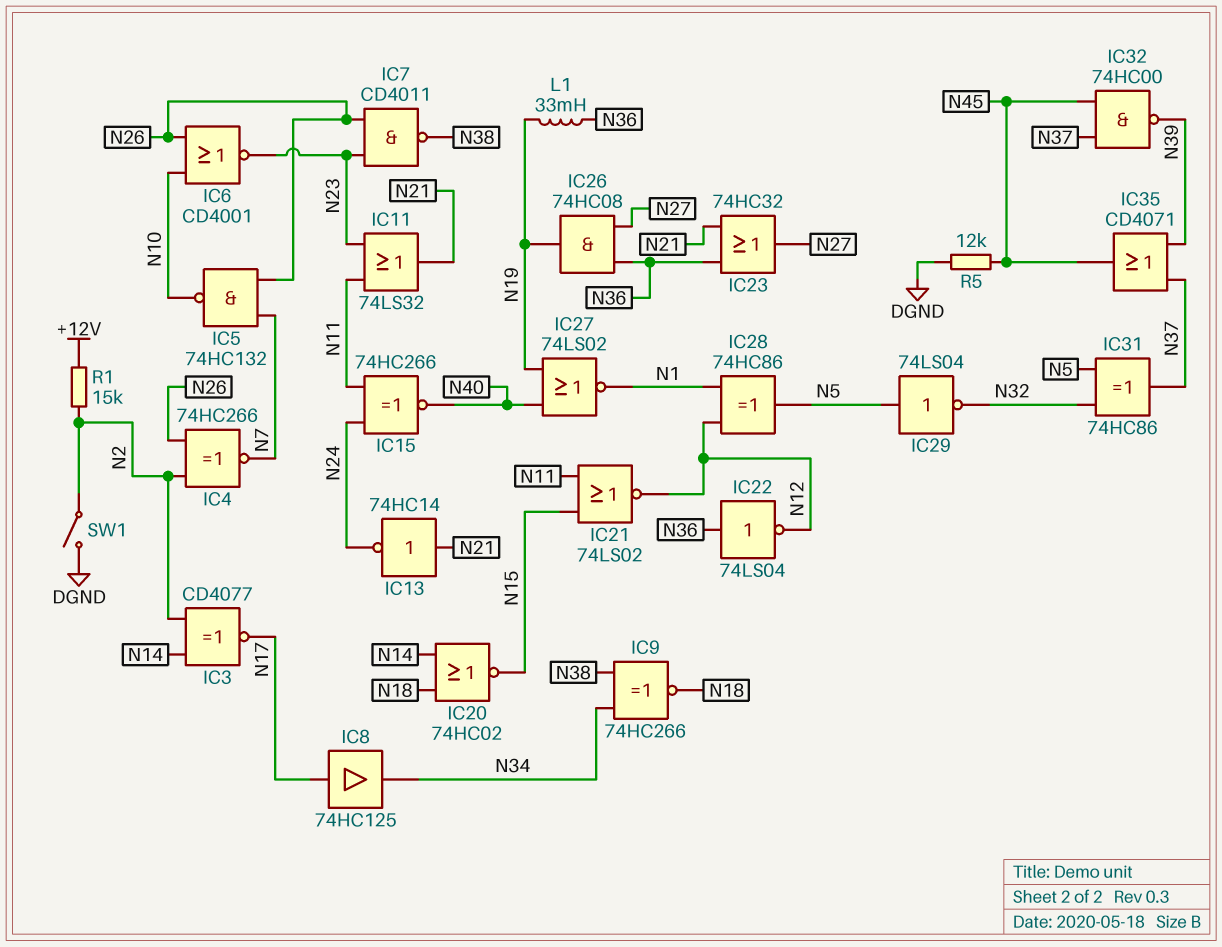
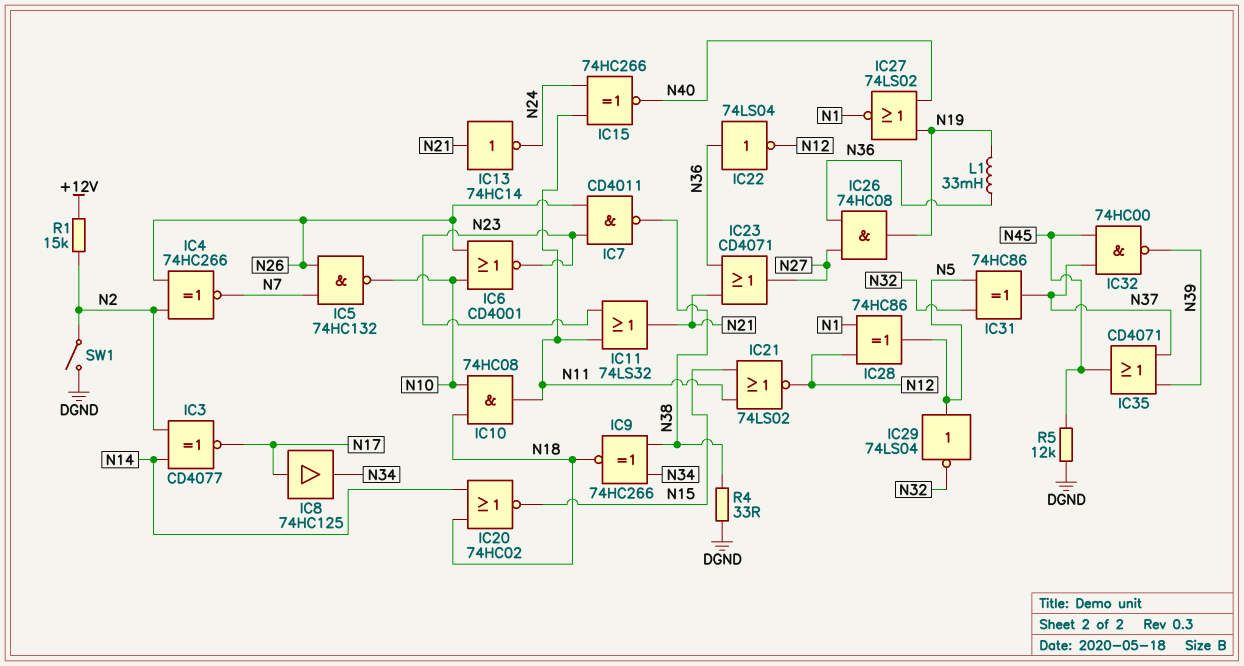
IC10: none -> AND 74HC08 (in N10, in N18, out N11)
IC23: OR 74HC32 (in N21, in N36, out N27) -> OR CD4071 (in N21, in N36, out N27)
R4: none -> 33 (DGND, N38)

